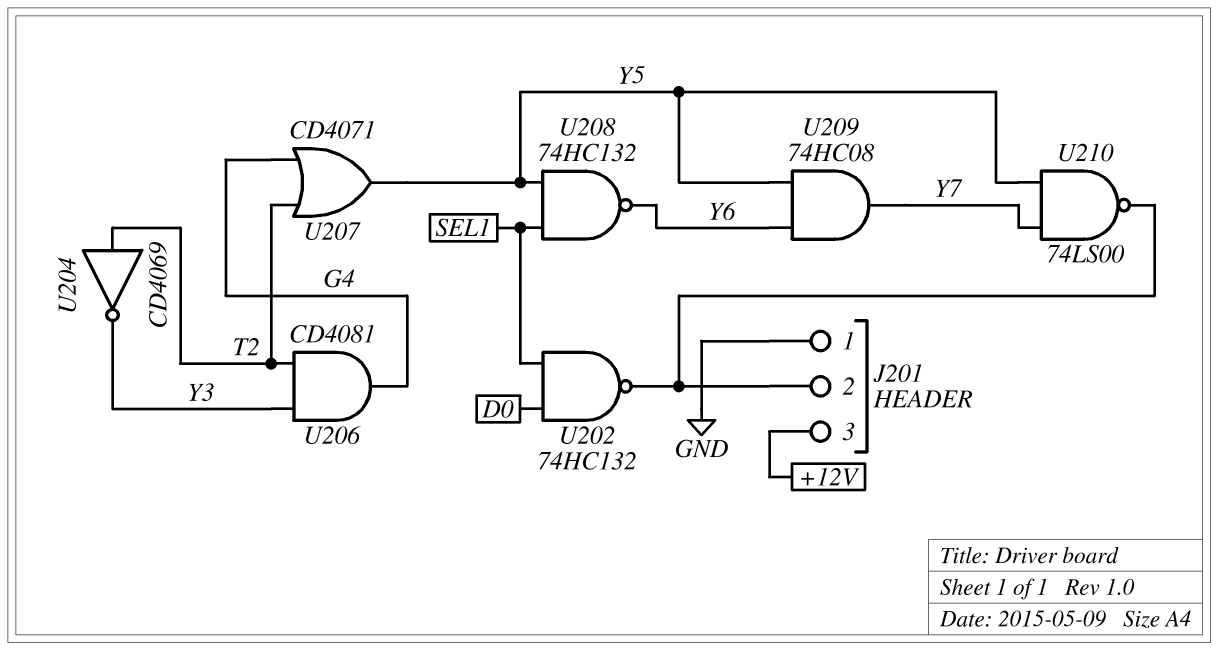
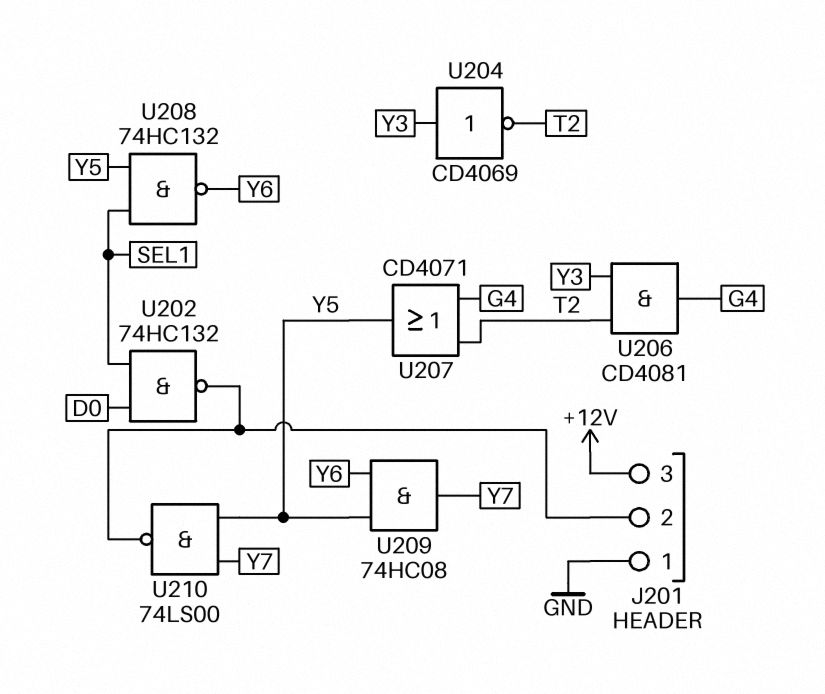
U204: NOT CD4069 (in T2, out Y3) -> NOT CD4069 (in Y3, out T2)

